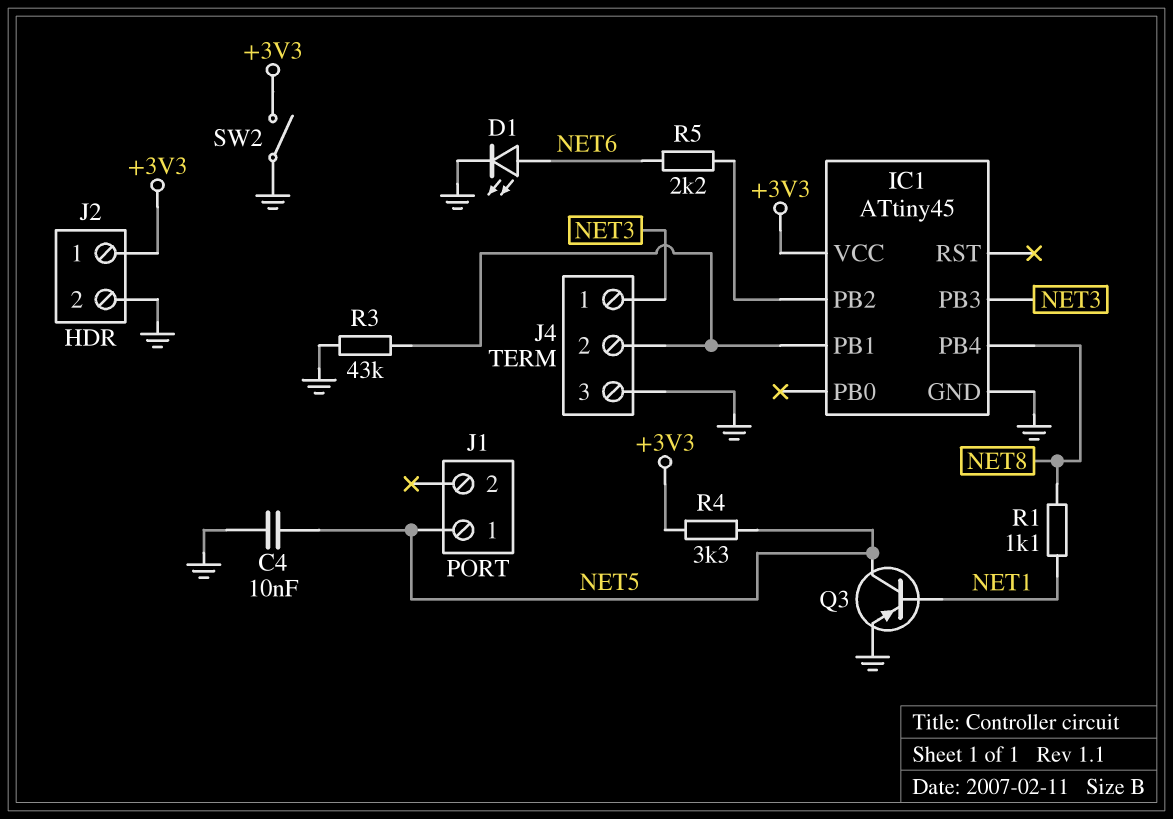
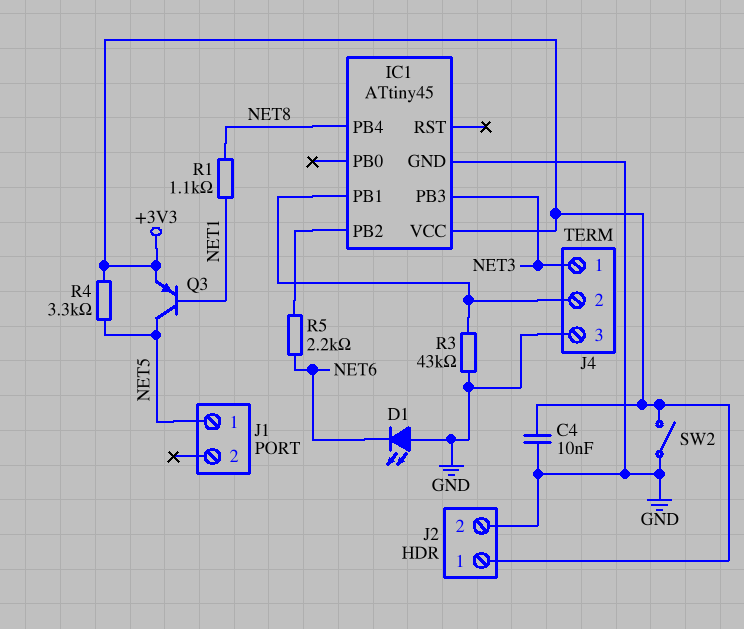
C4: 10nF (GND, NET5) -> 10nF (+3V3, GND)
D1: LED (A NET6, K GND) -> LED (A GND, K NET6)
Q3: PNP (B NET1, C NET5, E GND) -> PNP (B NET1, C NET5, E +3V3)

